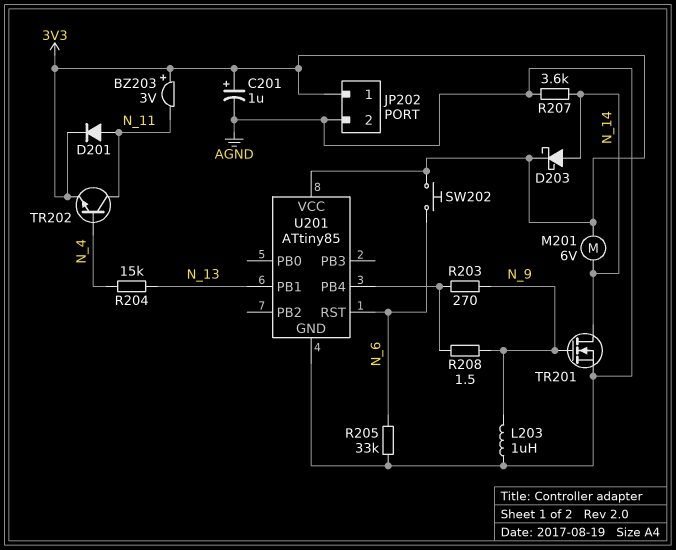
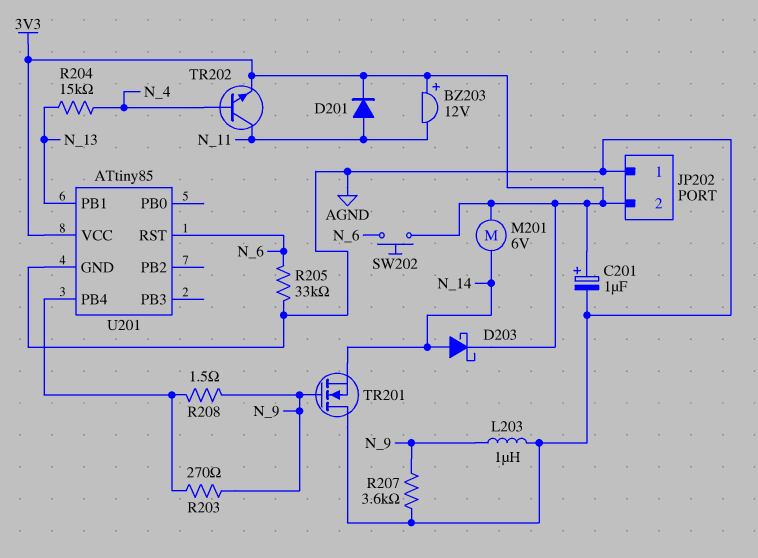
BZ203: buzzer 3V (plus 3V3, minus N_11) -> buzzer 12V (plus 3V3, minus N_11)
JP202 pin 1: 3V3 -> AGND
JP202 pin 2: AGND -> 3V3
R207: 3.6k (AGND, N_14) -> 3.6k (AGND, N_9)
TR201: NMOS (G N_9, D N_14, S AGND) -> NMOS (G N_9, D AGND, S N_14)

